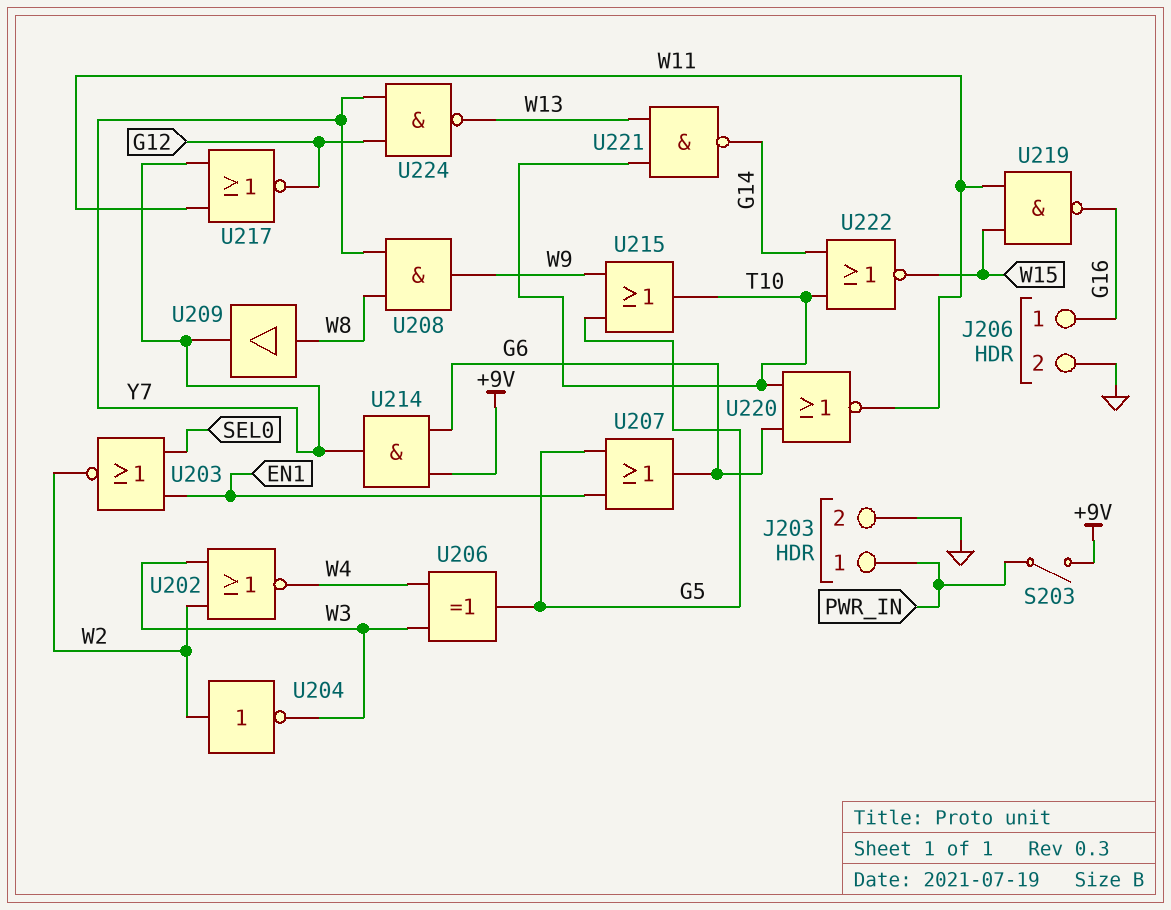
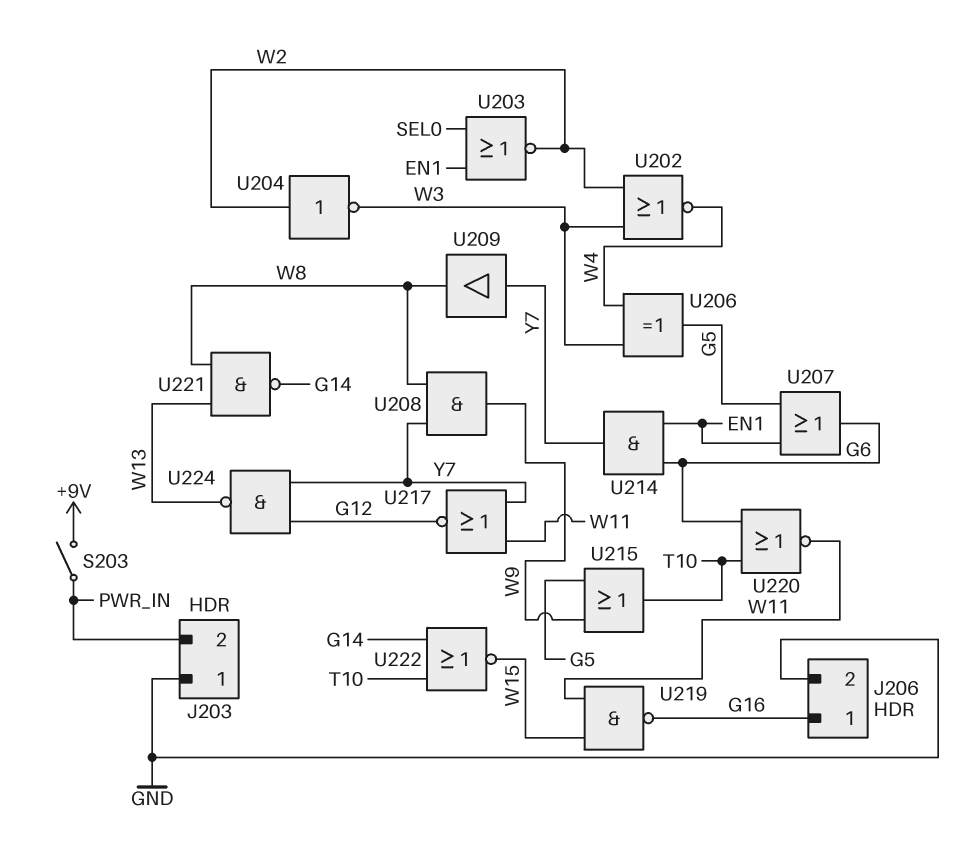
J203 pin 1: PWR_IN -> GND
J203 pin 2: GND -> PWR_IN
U209: buffer (in W8, out Y7) -> buffer (in Y7, out W8)
U214: AND (in +9V, in G6, out Y7) -> AND (in EN1, in G6, out Y7)
U221: NAND (in T10, in W13, out G14) -> NAND (in W8, in W13, out G14)

